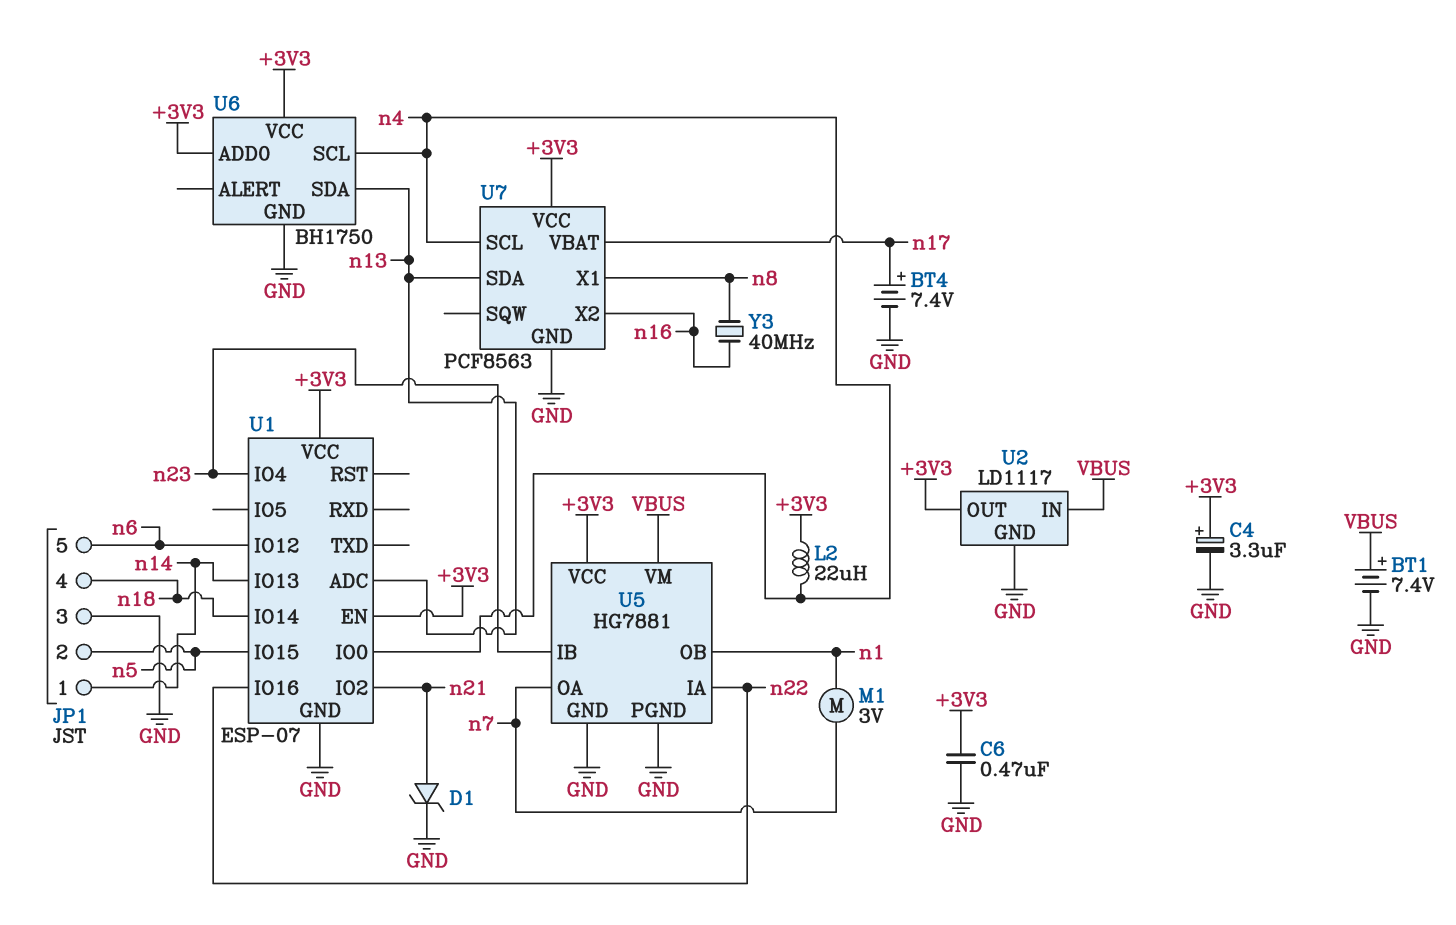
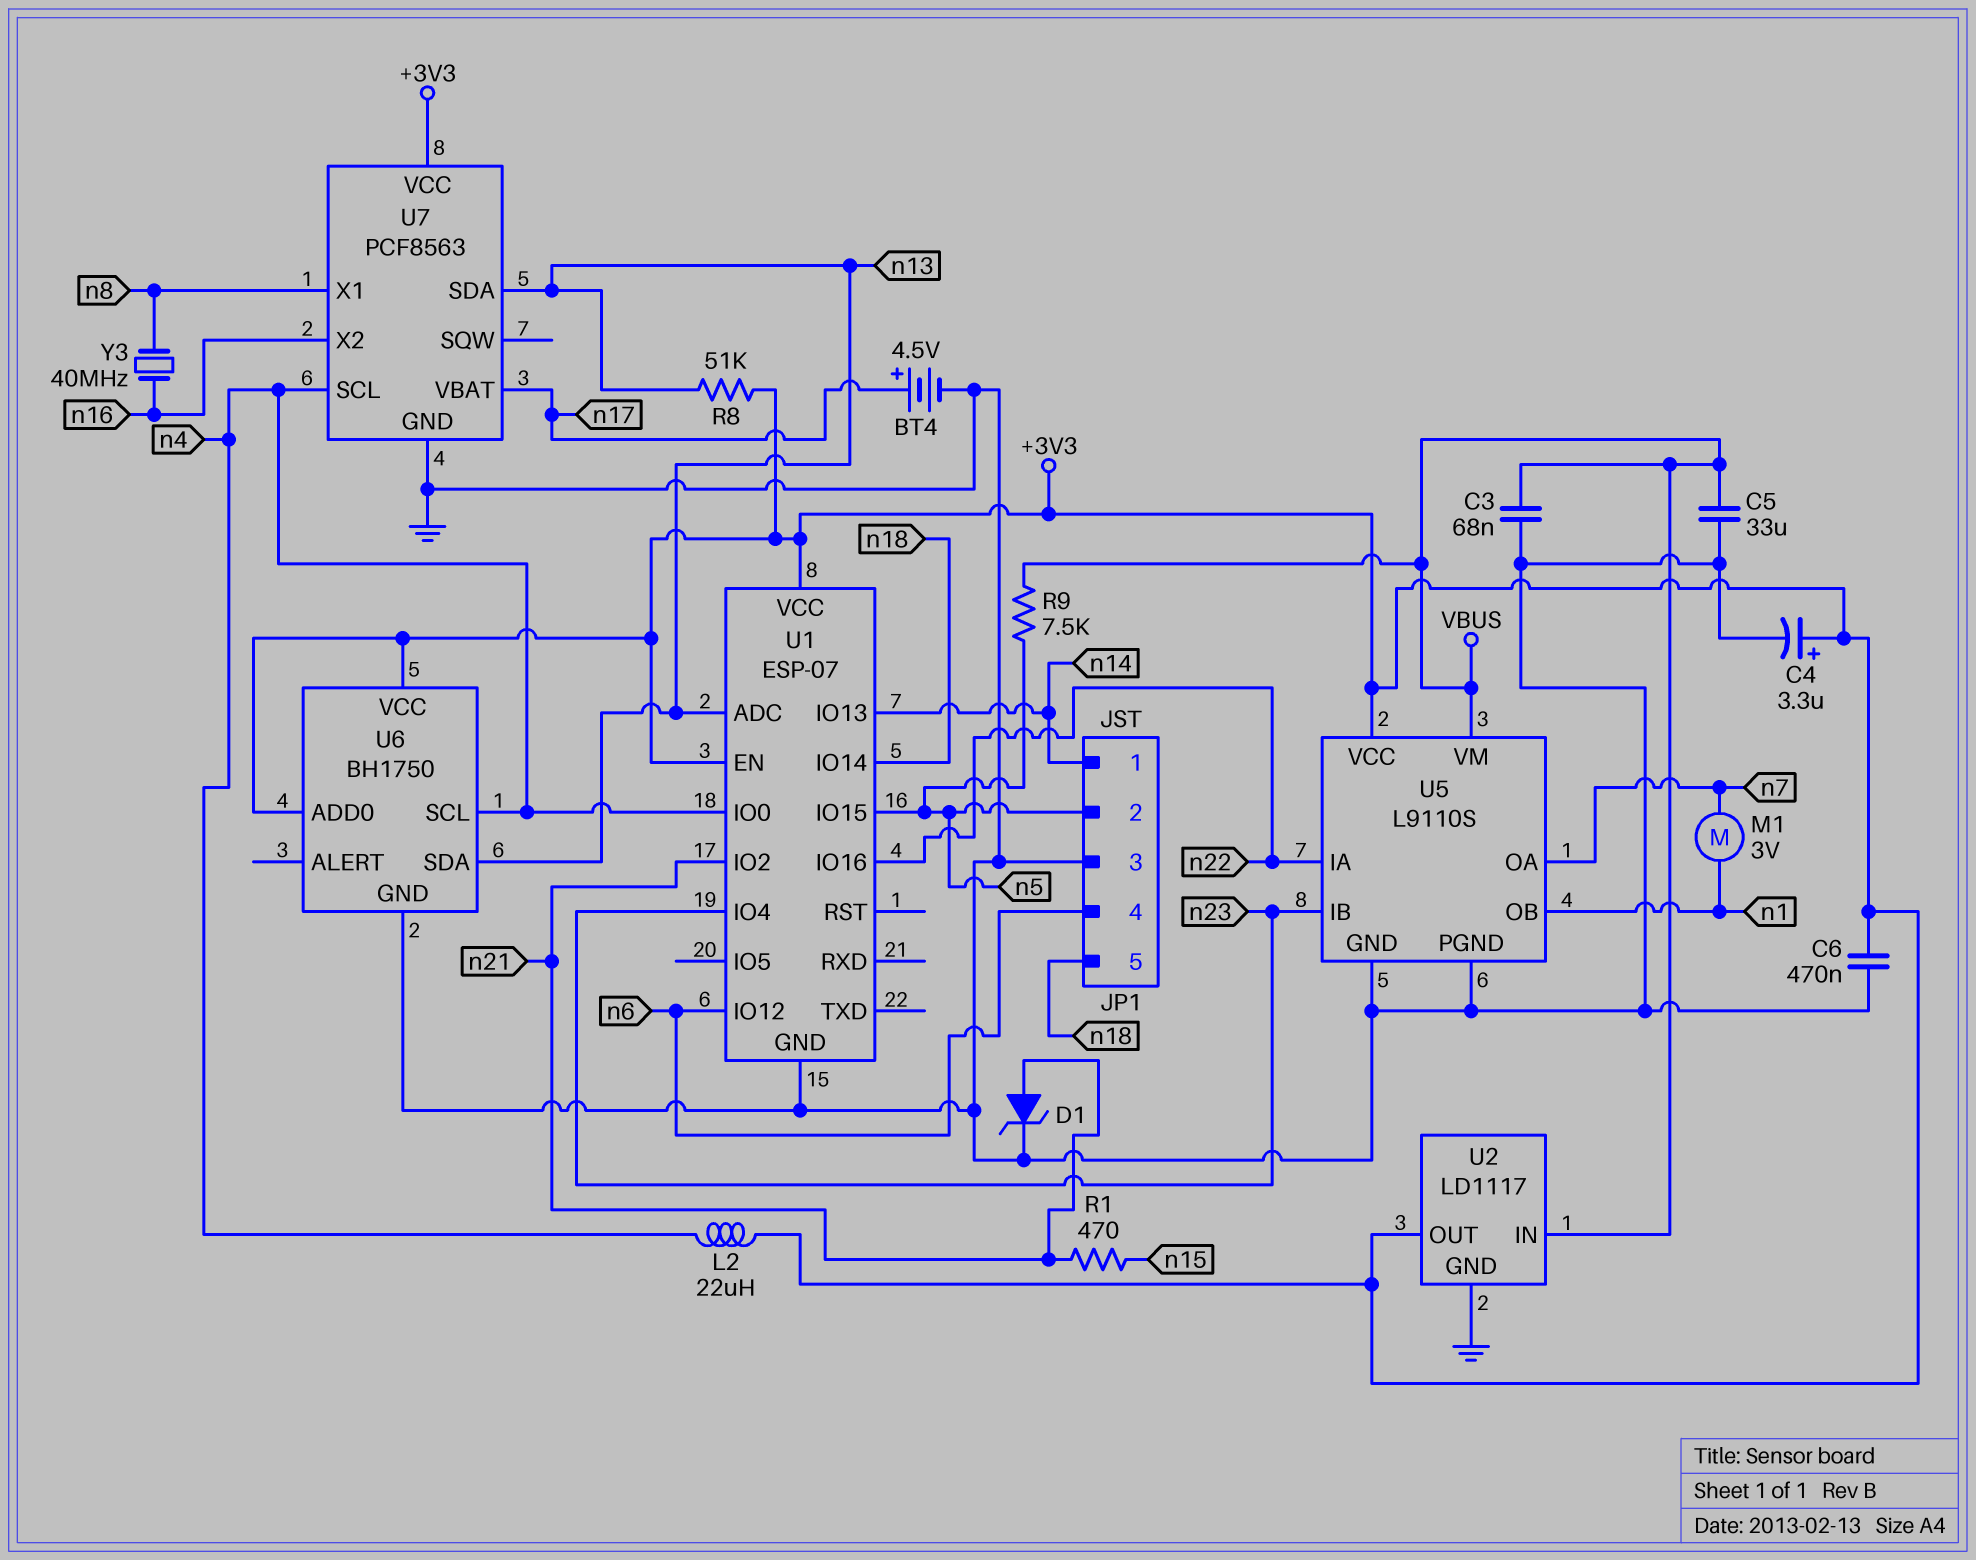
BT1: 7.4V (plus VBUS, minus GND) -> none
BT4: 7.4V (plus n17, minus GND) -> 4.5V (plus n17, minus GND)
C3: none -> 68nF (GND, VBUS)
C5: none -> 33uF (GND, VBUS)
JP1 pin 4: n18 -> n6
JP1 pin 5: n6 -> n18
R1: none -> 470 (n15, n21)
R8: none -> 51k (+3V3, n13)
R9: none -> 7.5k (VBUS, n5)
U5: HG7881 -> L9110S

